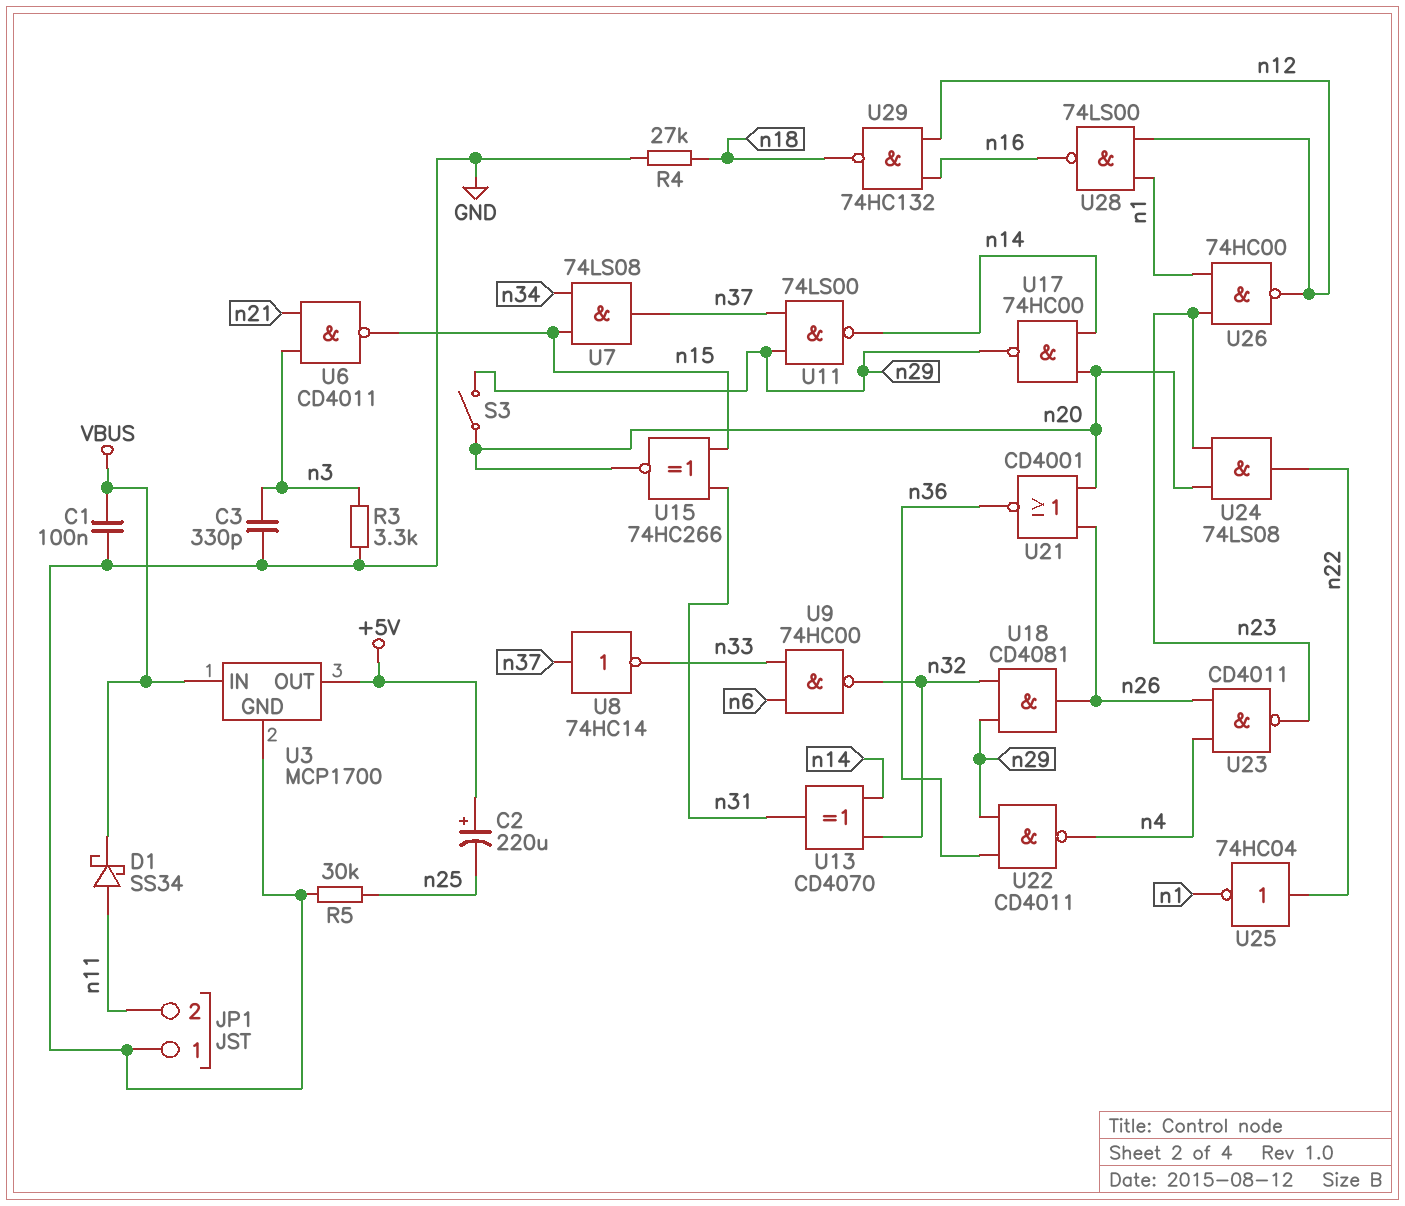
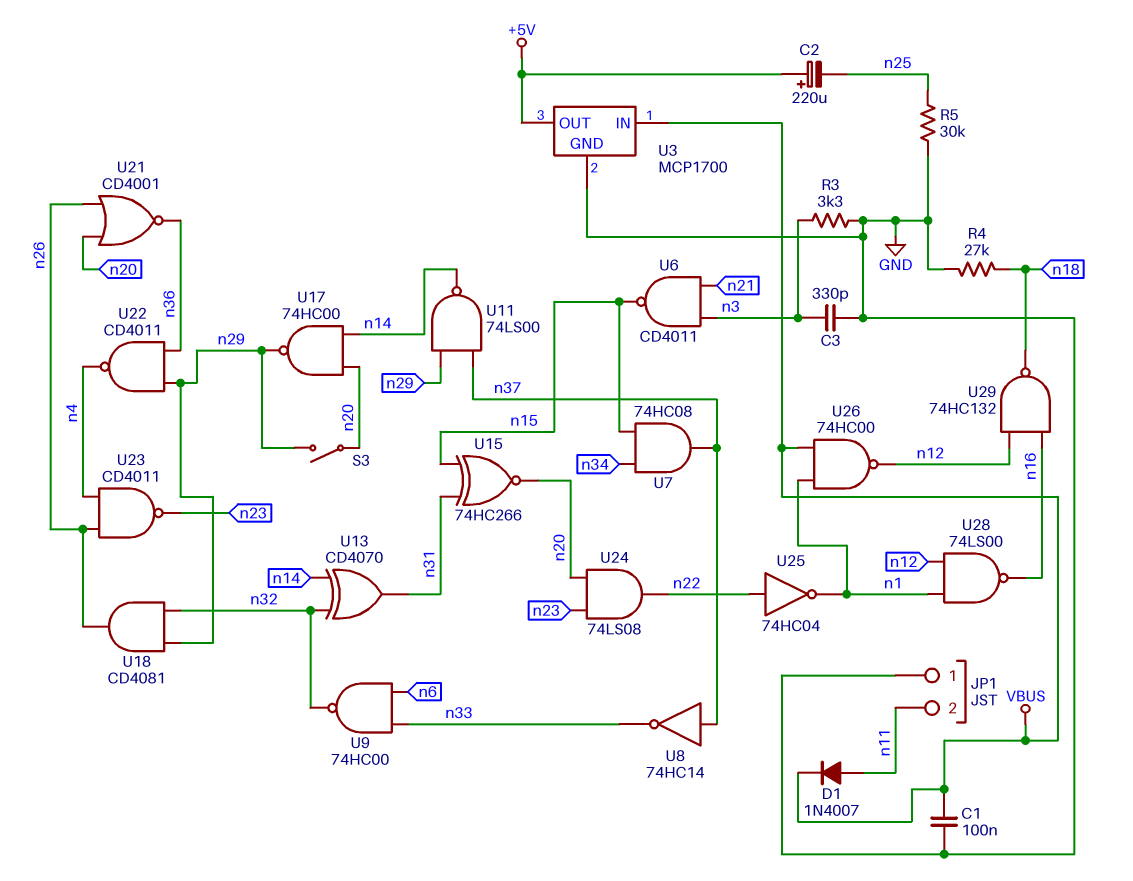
D1: schottky SS34 (A n11, K VBUS) -> diode 1N4007 (A n11, K VBUS)
U7: AND 74LS08 (in n15, in n34, out n37) -> AND 74HC08 (in n15, in n34, out n37)
U26: NAND 74HC00 (in n1, in n23, out n12) -> NAND 74HC00 (in VBUS, in n1, out n12)

